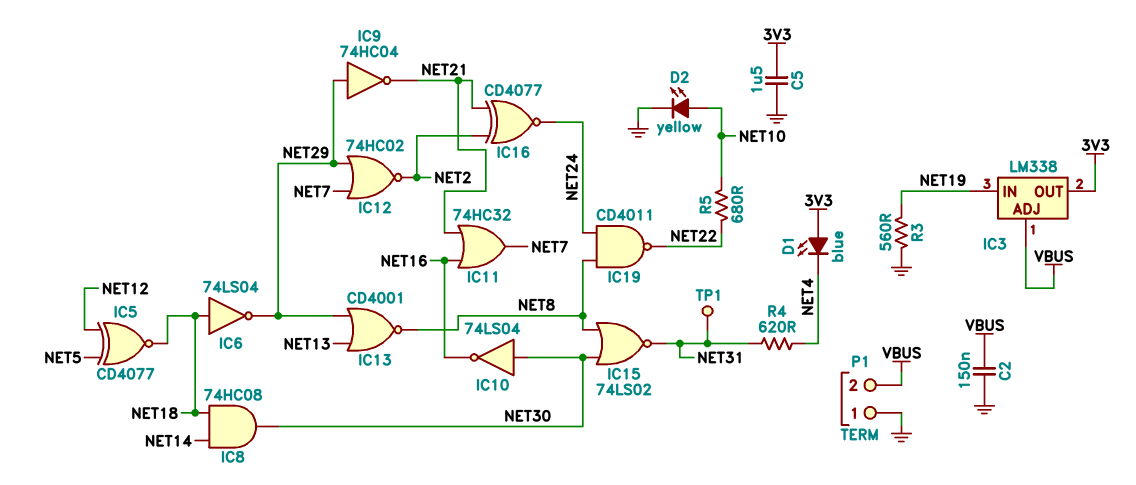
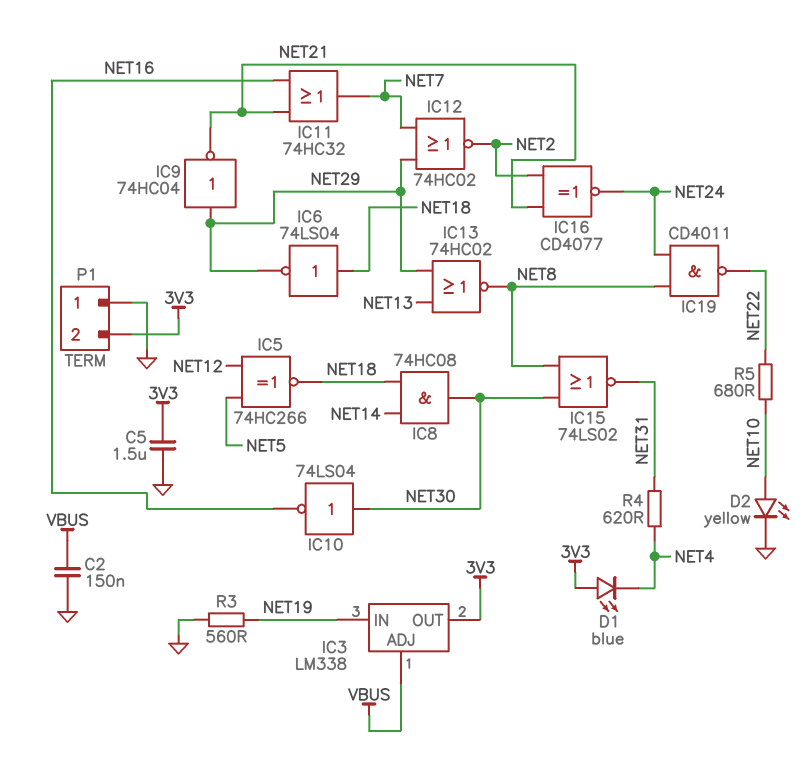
IC5: XNOR CD4077 (in NET5, in NET12, out NET18) -> XNOR 74HC266 (in NET5, in NET12, out NET18)
IC13: NOR CD4001 (in NET13, in NET29, out NET8) -> NOR 74HC02 (in NET13, in NET29, out NET8)
P1 pin 2: VBUS -> 3V3
TP1: test point (NET31) -> none

